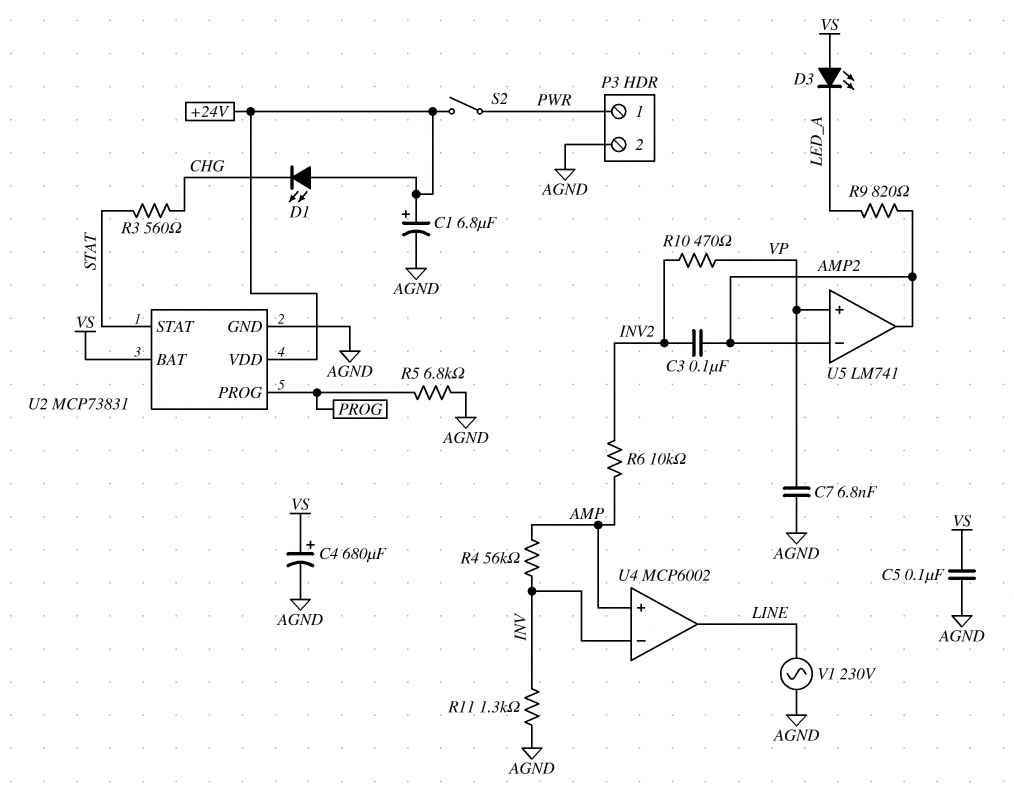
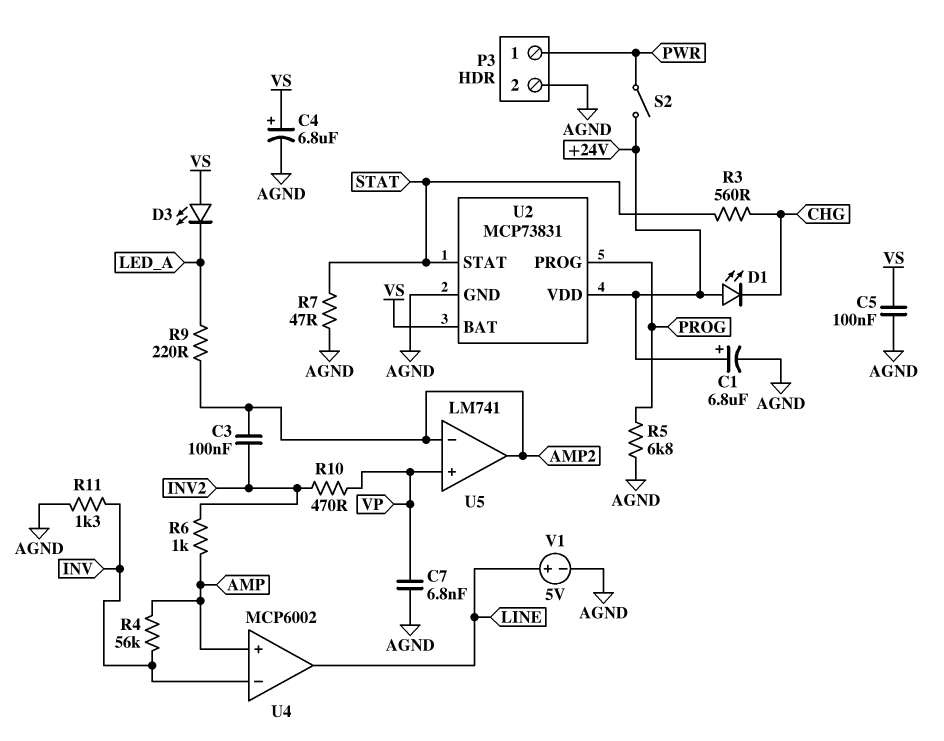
C4: 680uF (plus VS, minus AGND) -> 6.8uF (plus VS, minus AGND)
R6: 10k (AMP, INV2) -> 1k (AMP, INV2)
R7: none -> 47 (AGND, STAT)
R9: 820 (AMP2, LED_A) -> 220 (AMP2, LED_A)
V1: AC 230V (AGND, LINE) -> 5V (plus LINE, minus AGND)

